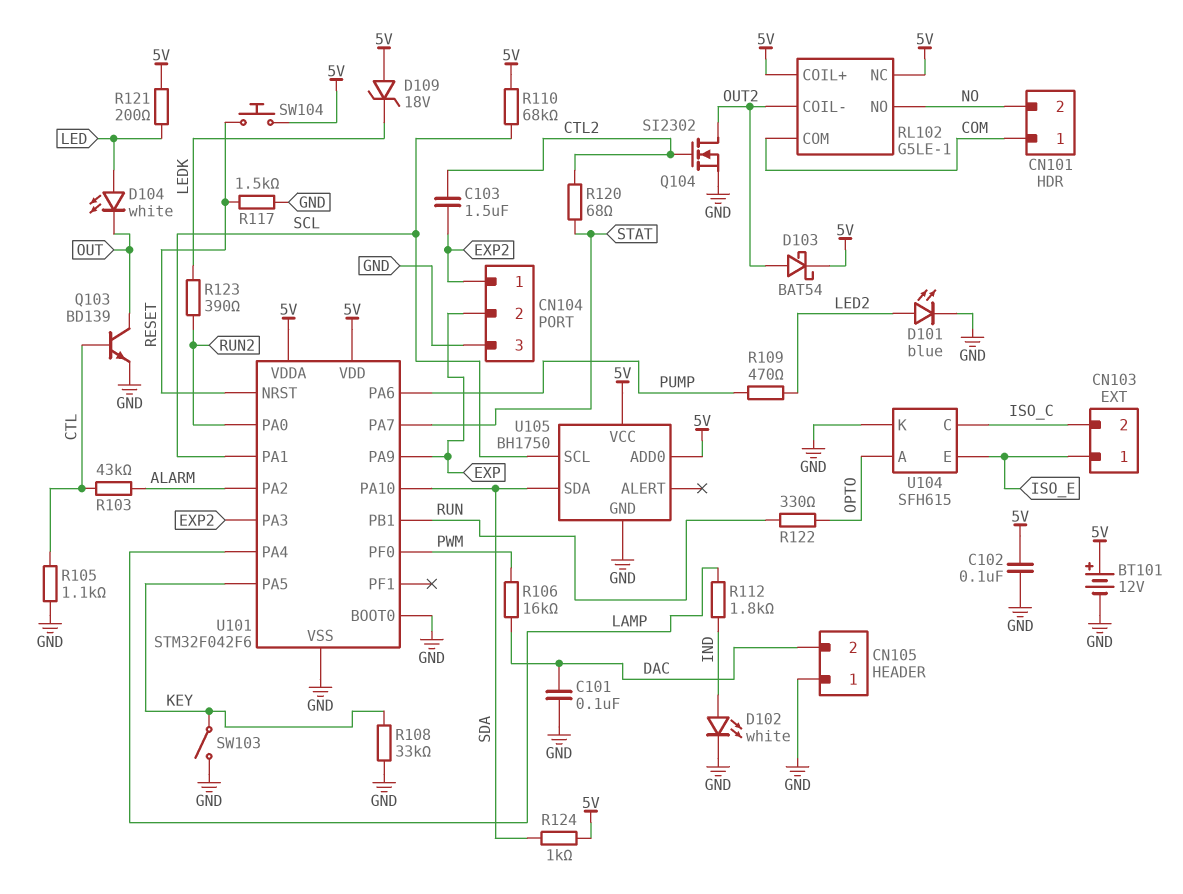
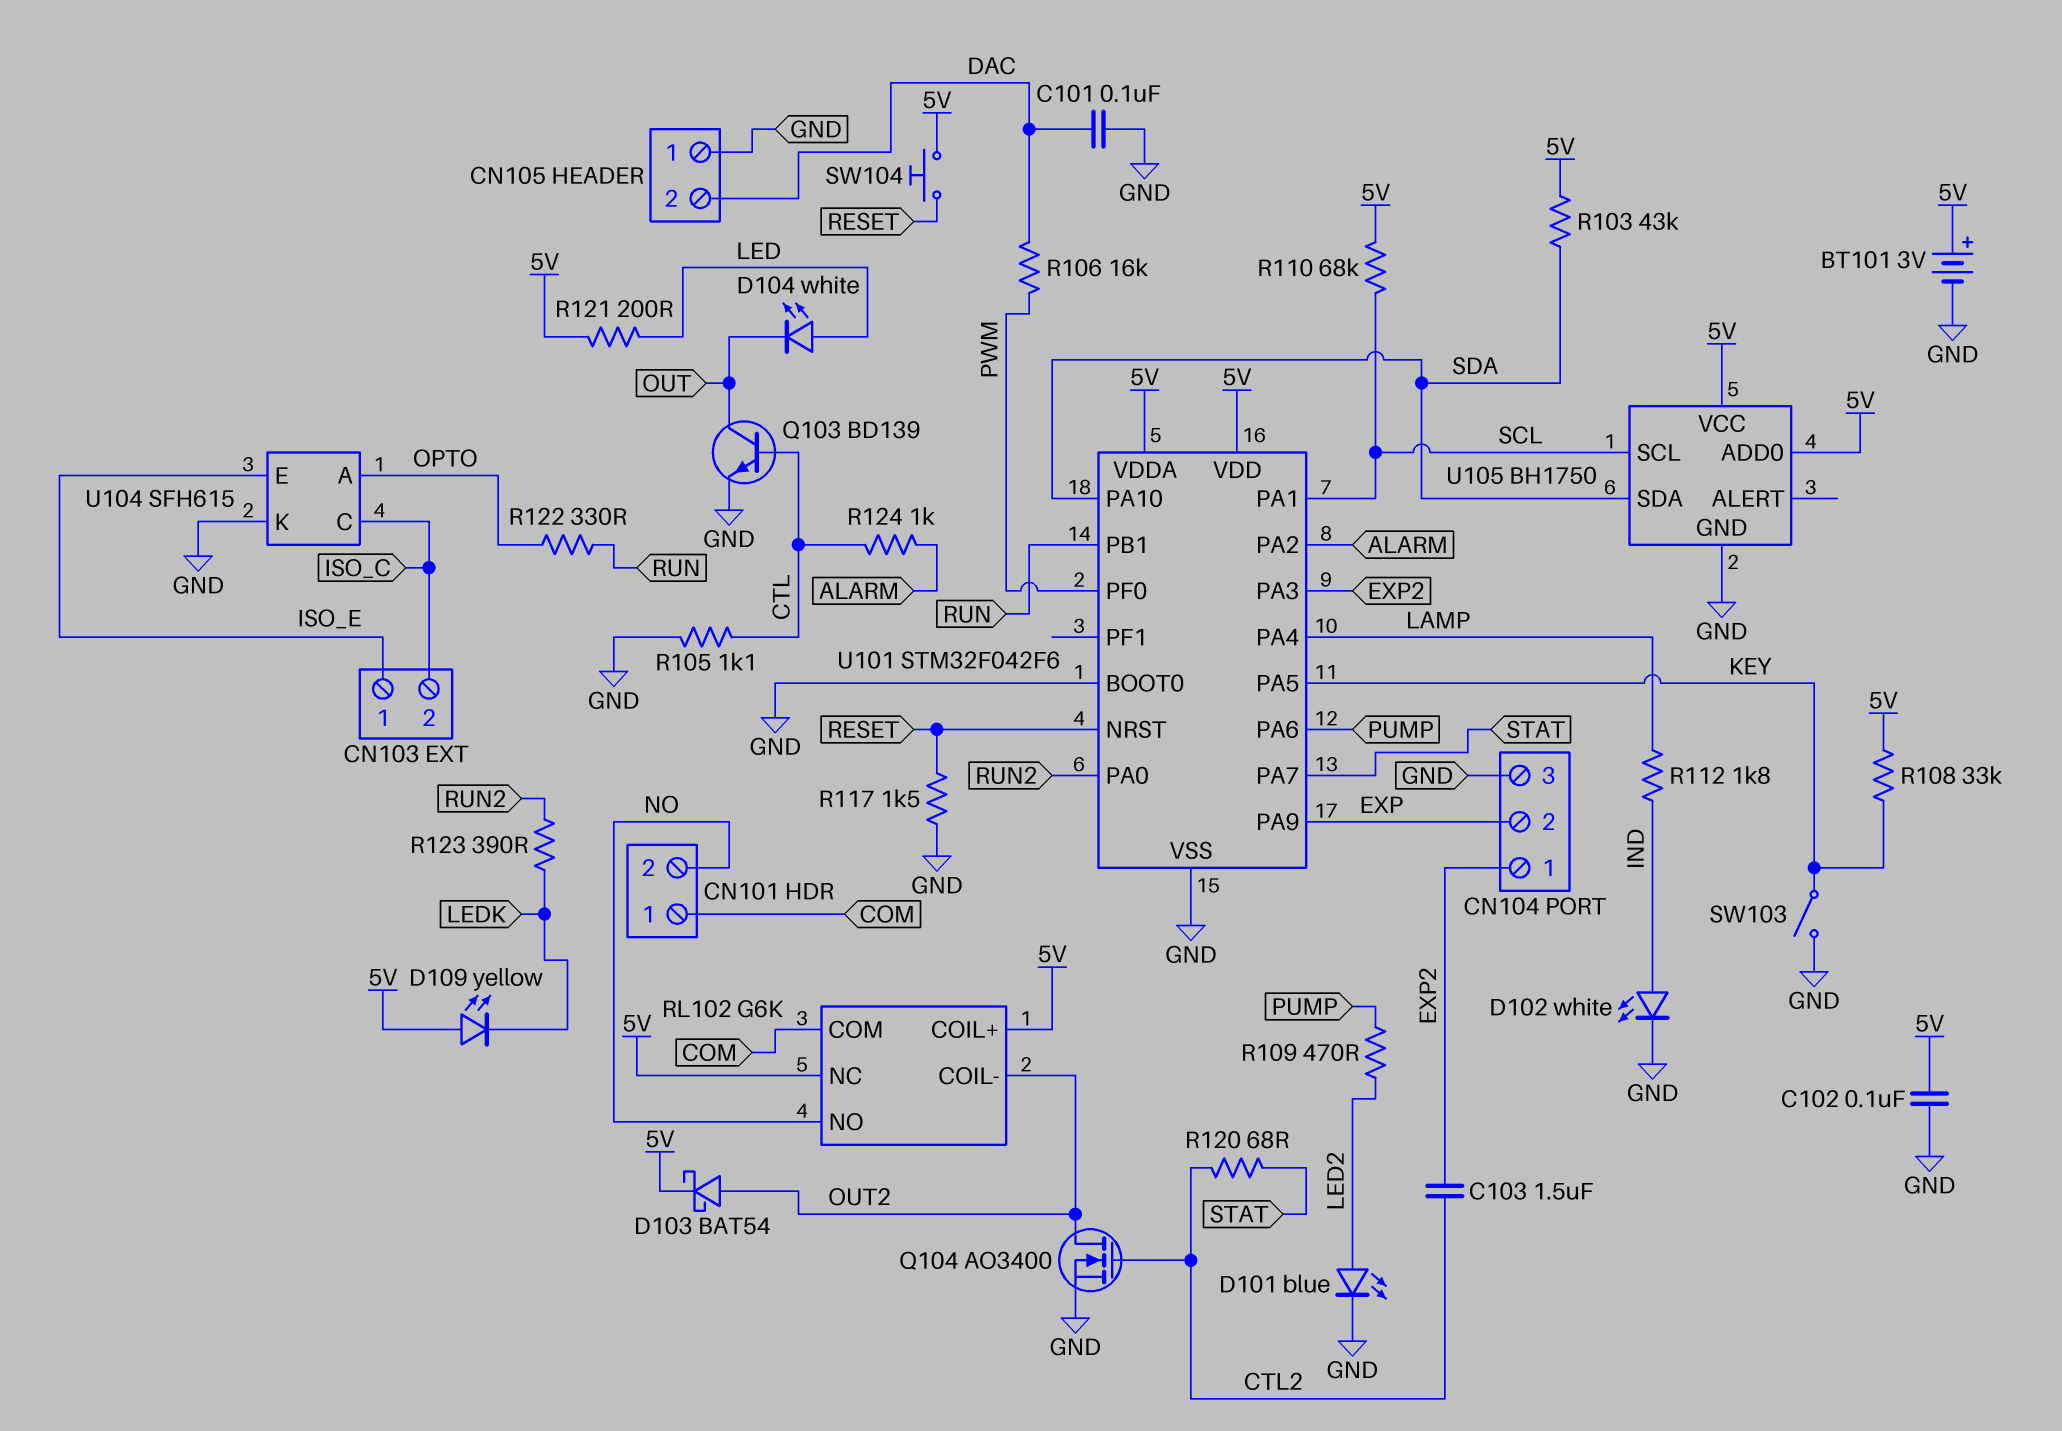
BT101: 12V (plus 5V, minus GND) -> 3V (plus 5V, minus GND)
D109: zener 18V (A 5V, K LEDK) -> LED yellow (A 5V, K LEDK)
Q104: NMOS SI2302 (G CTL2, D OUT2, S GND) -> NMOS AO3400 (G CTL2, D OUT2, S GND)
R103: 43k (ALARM, CTL) -> 43k (5V, SDA)
R108: 33k (GND, KEY) -> 33k (5V, KEY)
R124: 1k (5V, SDA) -> 1k (ALARM, CTL)
RL102: G5LE-1 -> G6K

